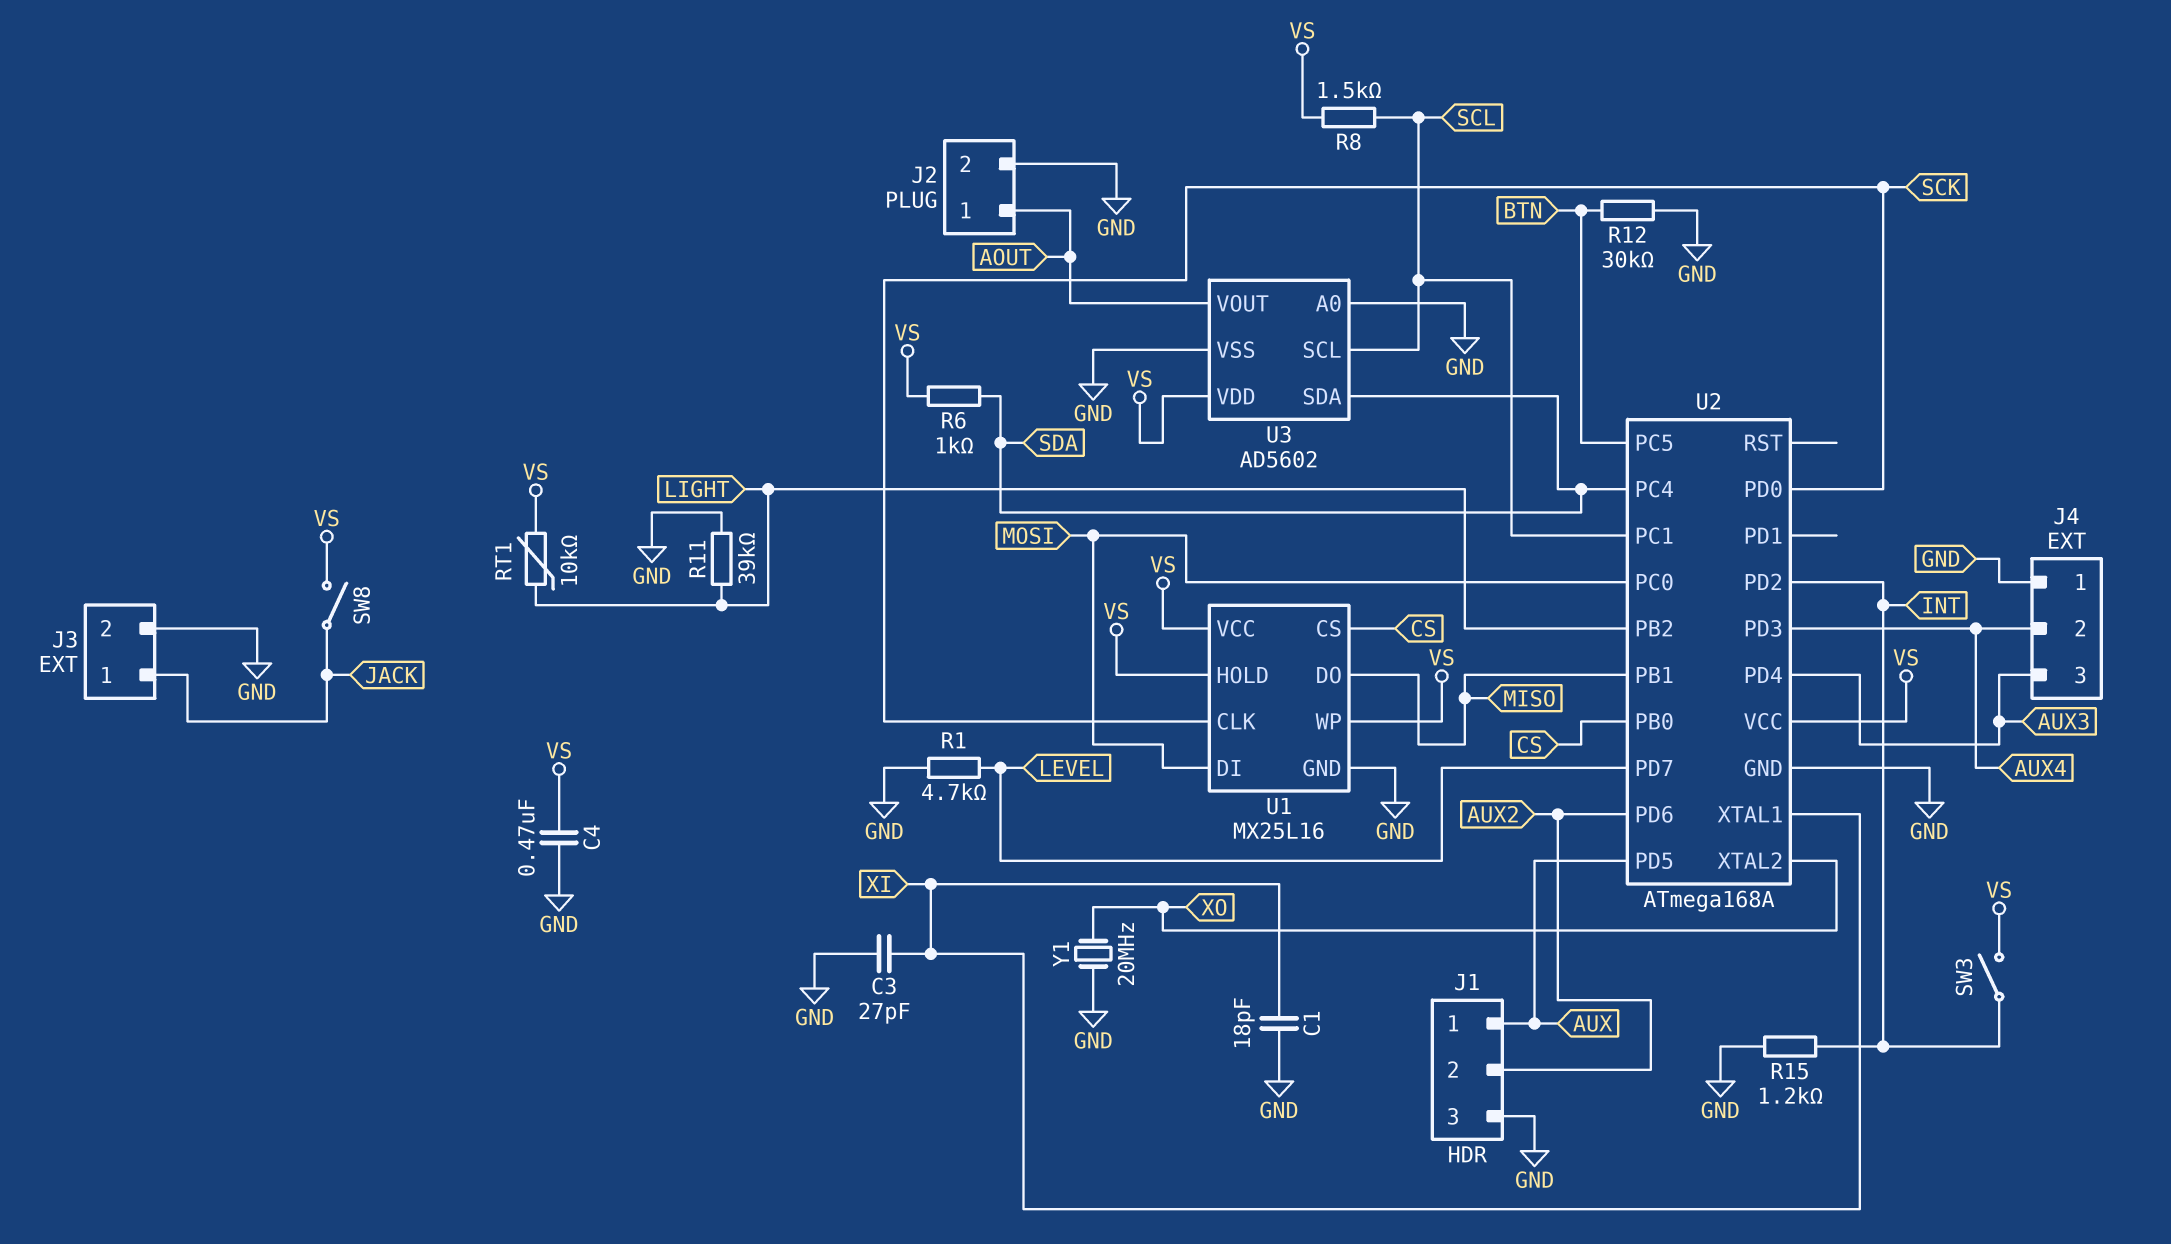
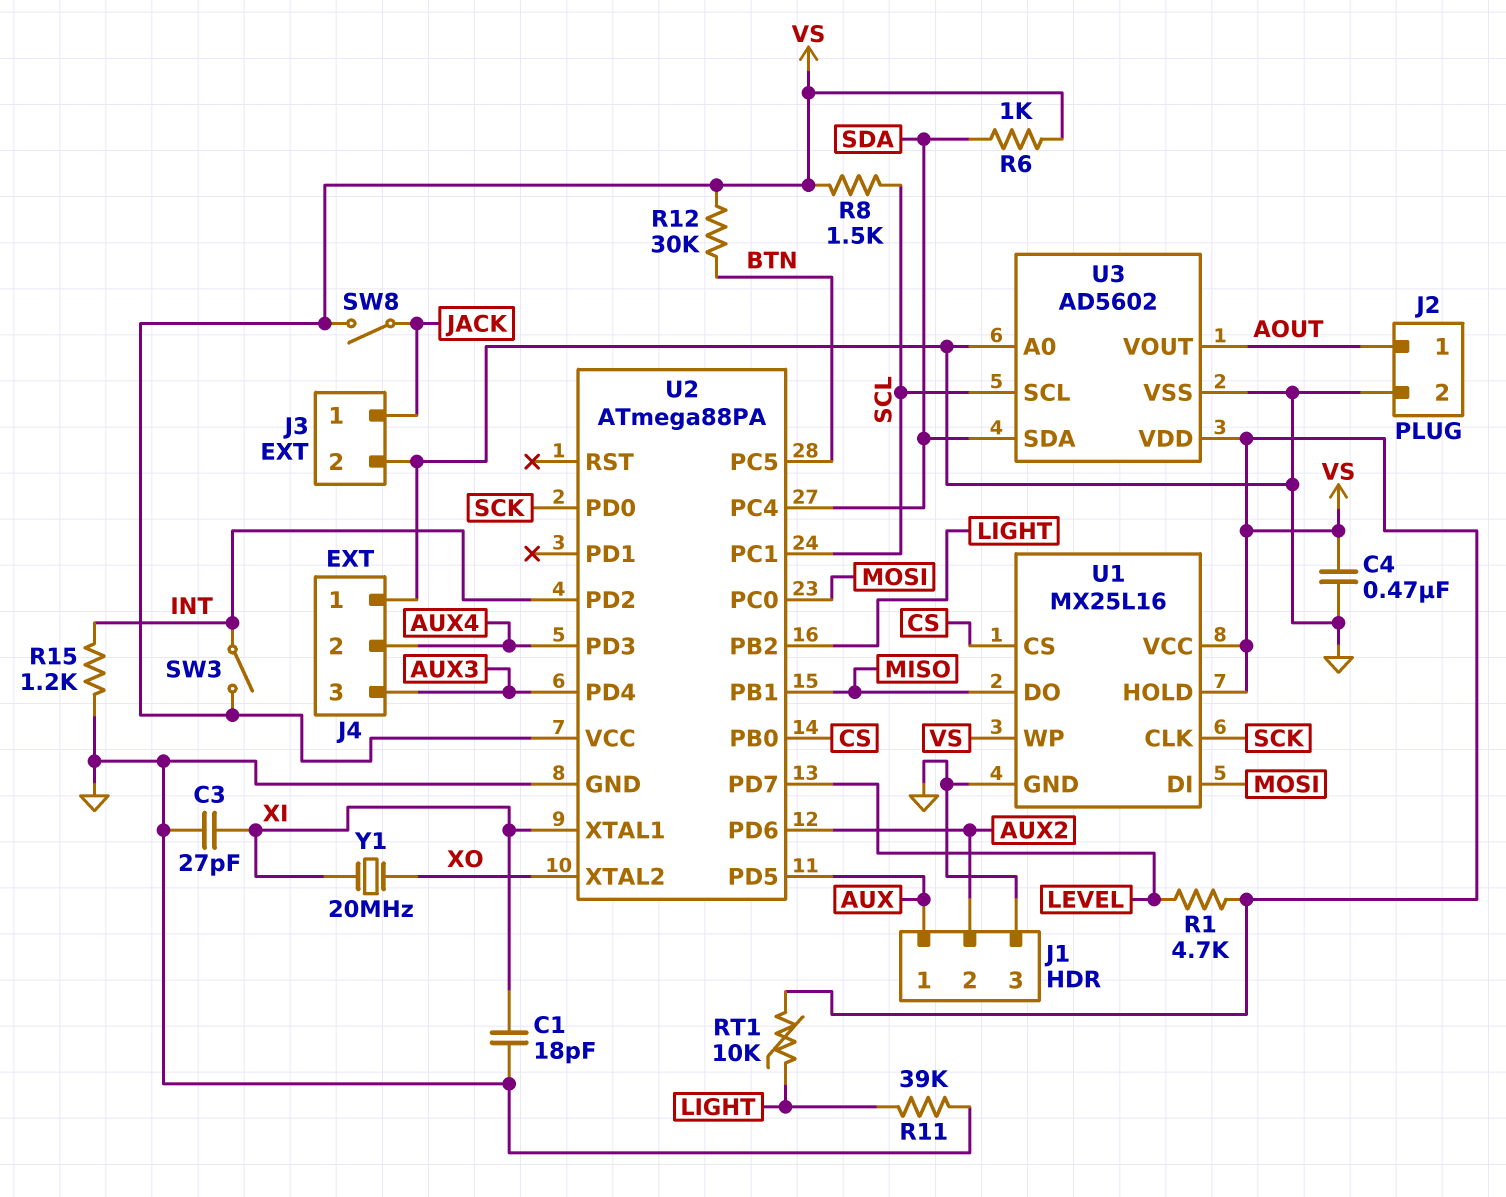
R1: 4.7k (GND, LEVEL) -> 4.7k (LEVEL, VS)
R12: 30k (BTN, GND) -> 30k (BTN, VS)
U2: ATmega168A -> ATmega88PA
Y1: 20MHz (GND, XO) -> 20MHz (XI, XO)

